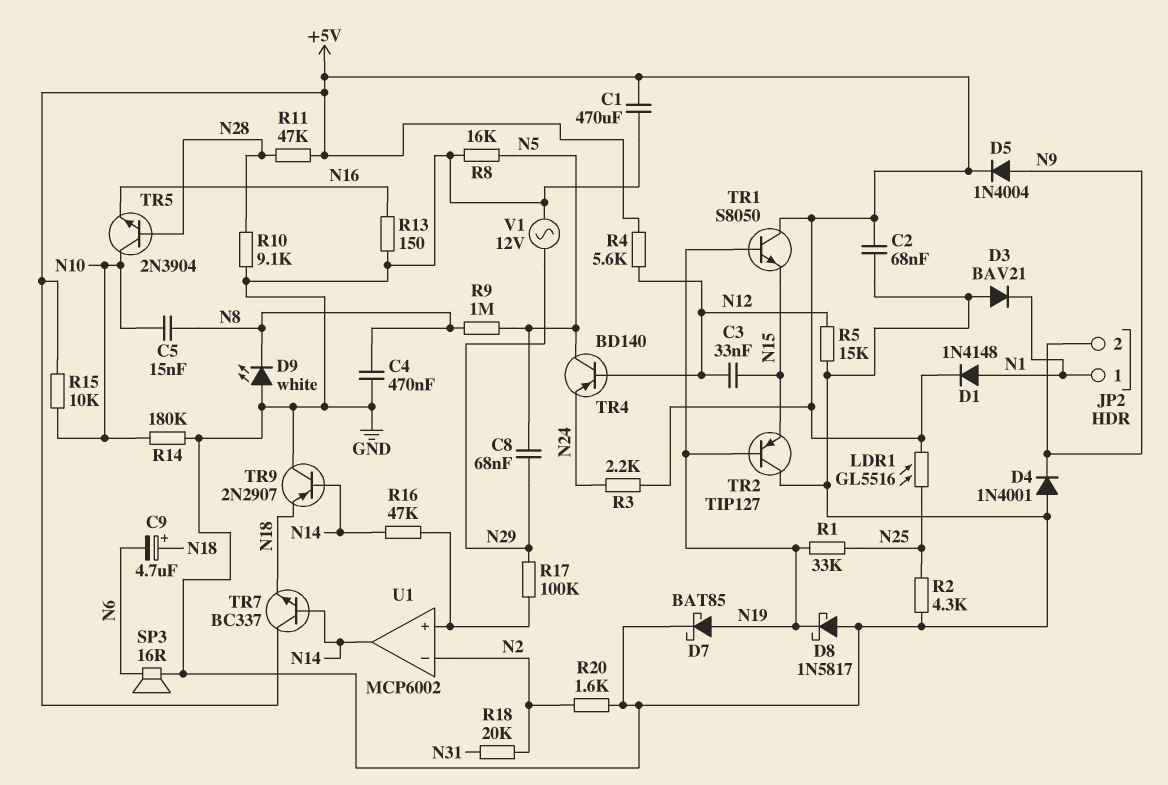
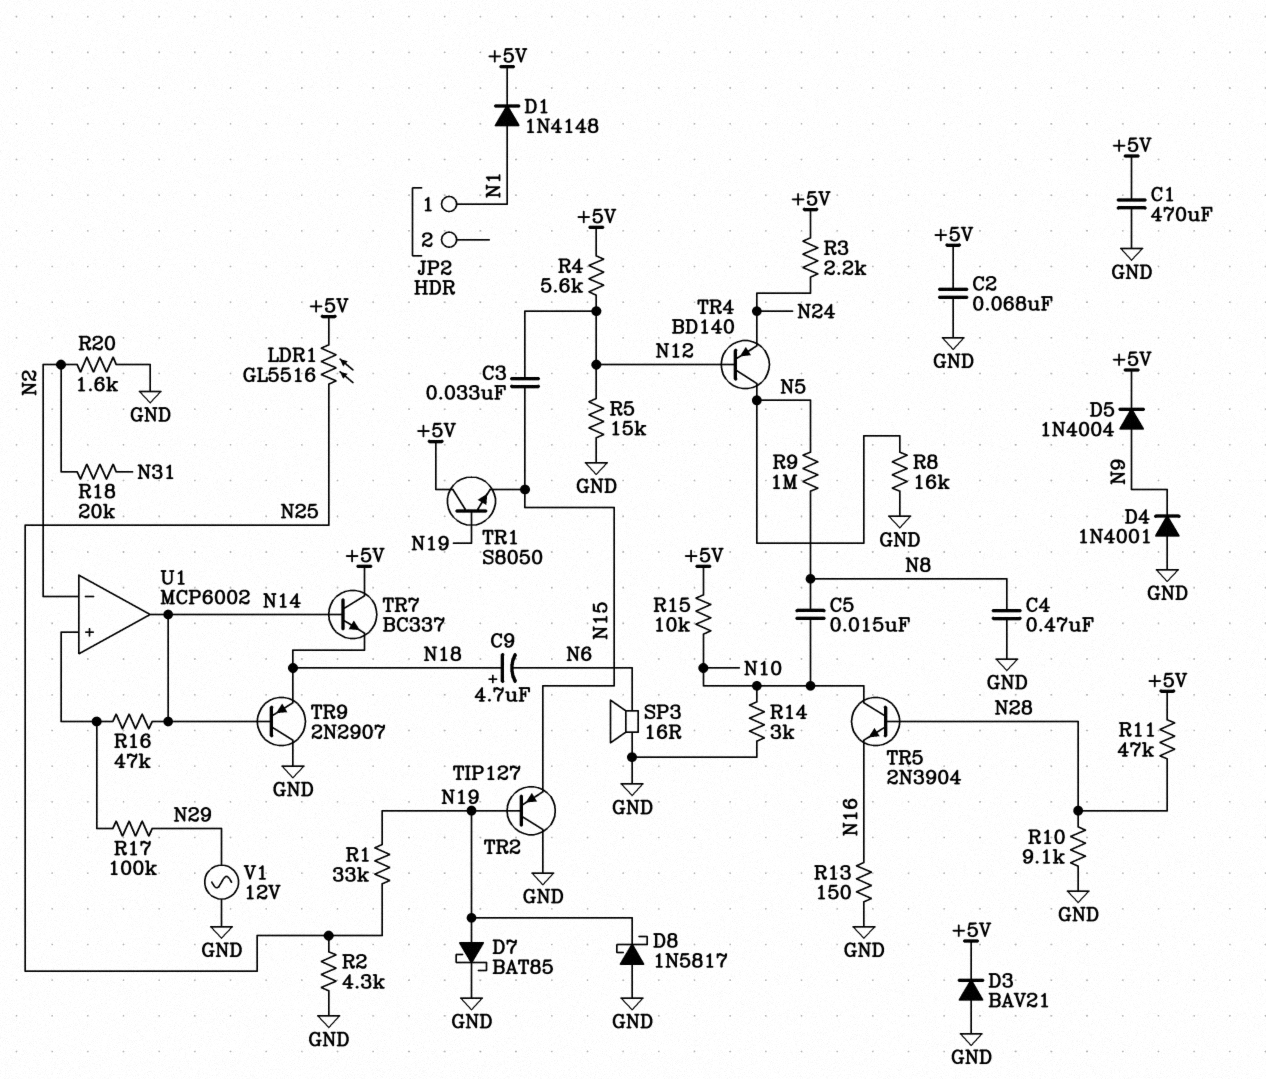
C8: 68nF (N5, N29) -> none
D3: diode BAV21 (A GND, K N1) -> diode BAV21 (A GND, K +5V)
D9: LED white (A GND, K N8) -> none
JP2 pin 2: N9 -> none
R14: 180k (GND, N10) -> 3k (GND, N10)

